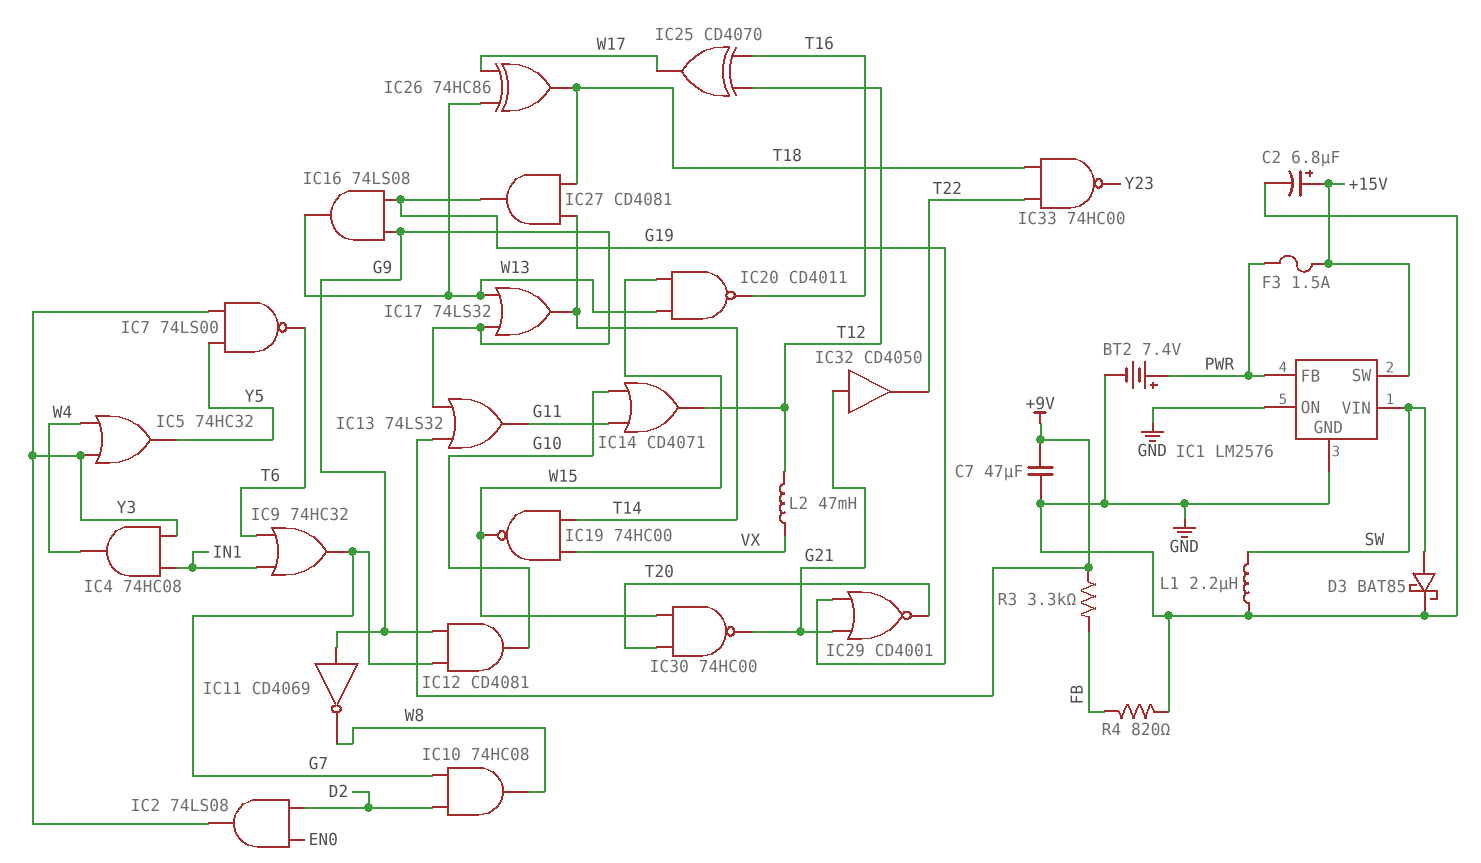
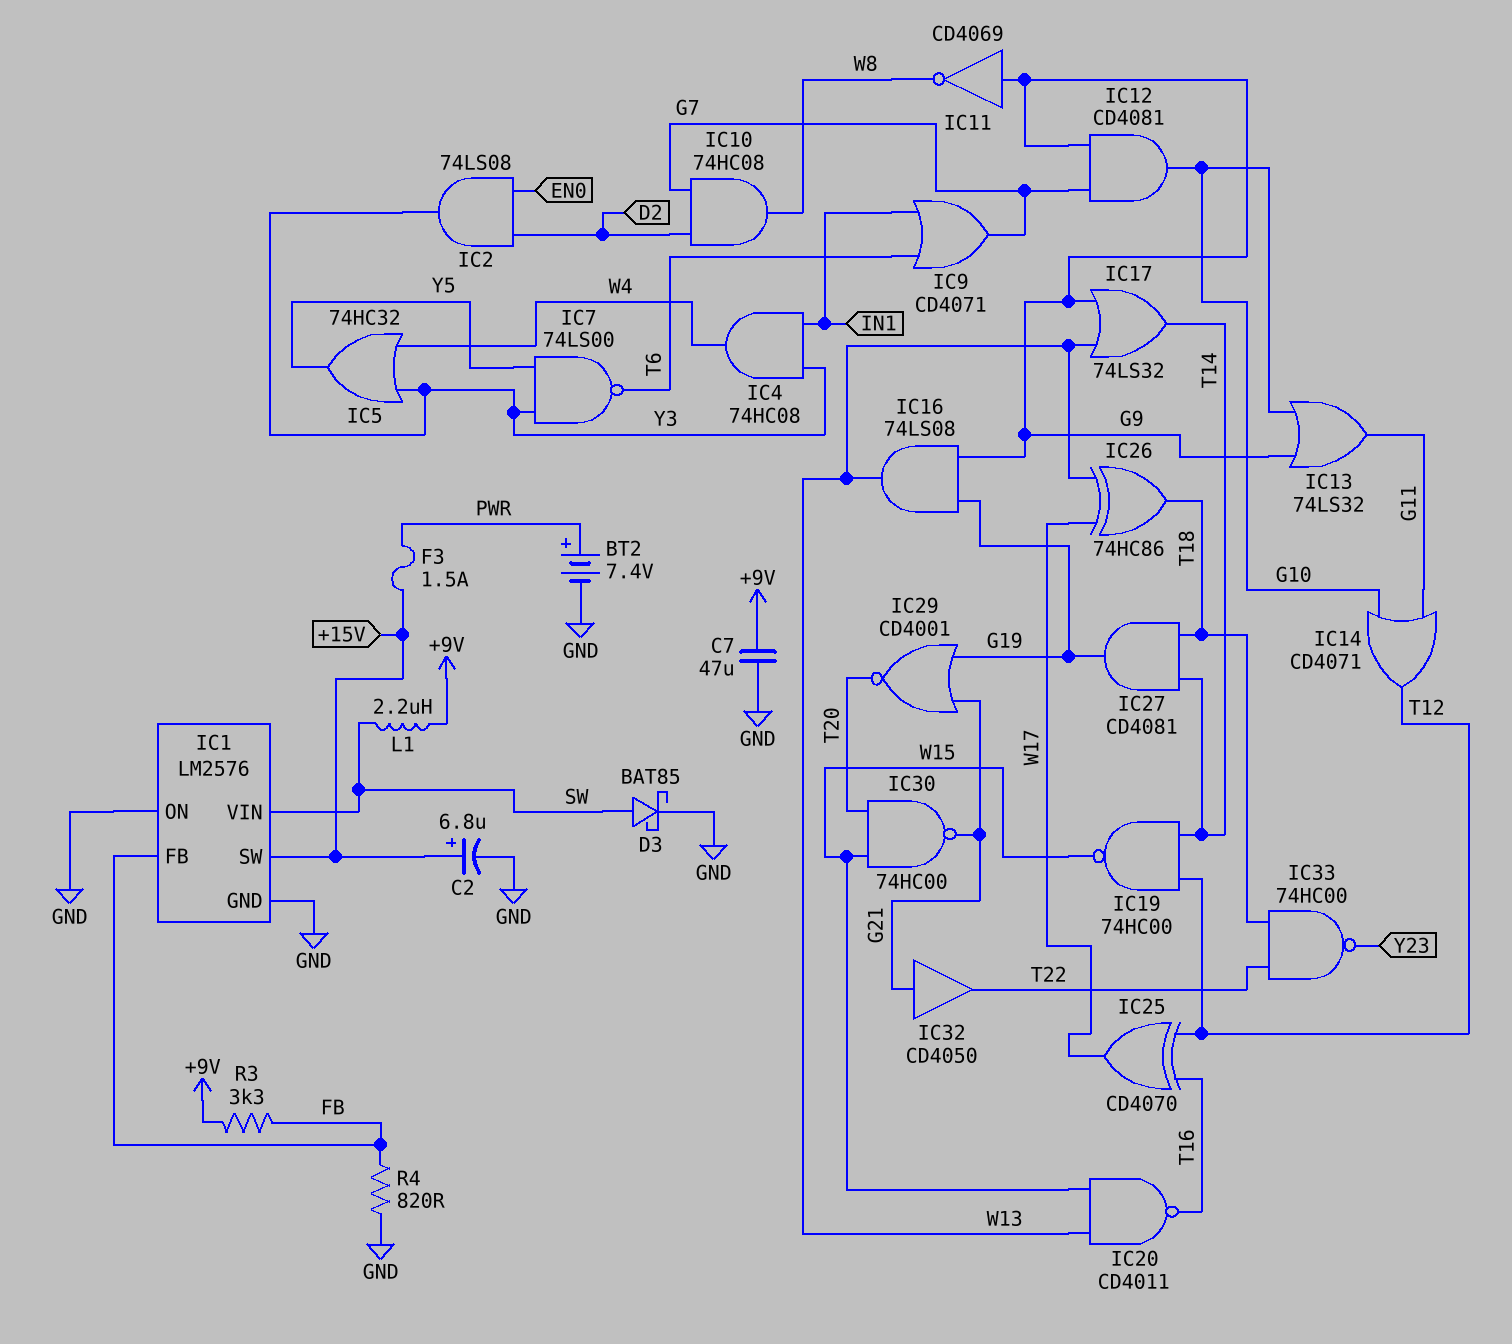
IC1 pin FB: PWR -> FB
IC9: OR 74HC32 (in IN1, in T6, out G7) -> OR CD4071 (in IN1, in T6, out G7)
IC13: OR 74LS32 (in +9V, in G9, out G11) -> OR 74LS32 (in G9, in G10, out G11)
IC19: NAND 74HC00 (in T14, in VX, out W15) -> NAND 74HC00 (in T12, in T14, out W15)
L1: 2.2uH (GND, SW) -> 2.2uH (+9V, SW)
L2: 47mH (T12, VX) -> none

